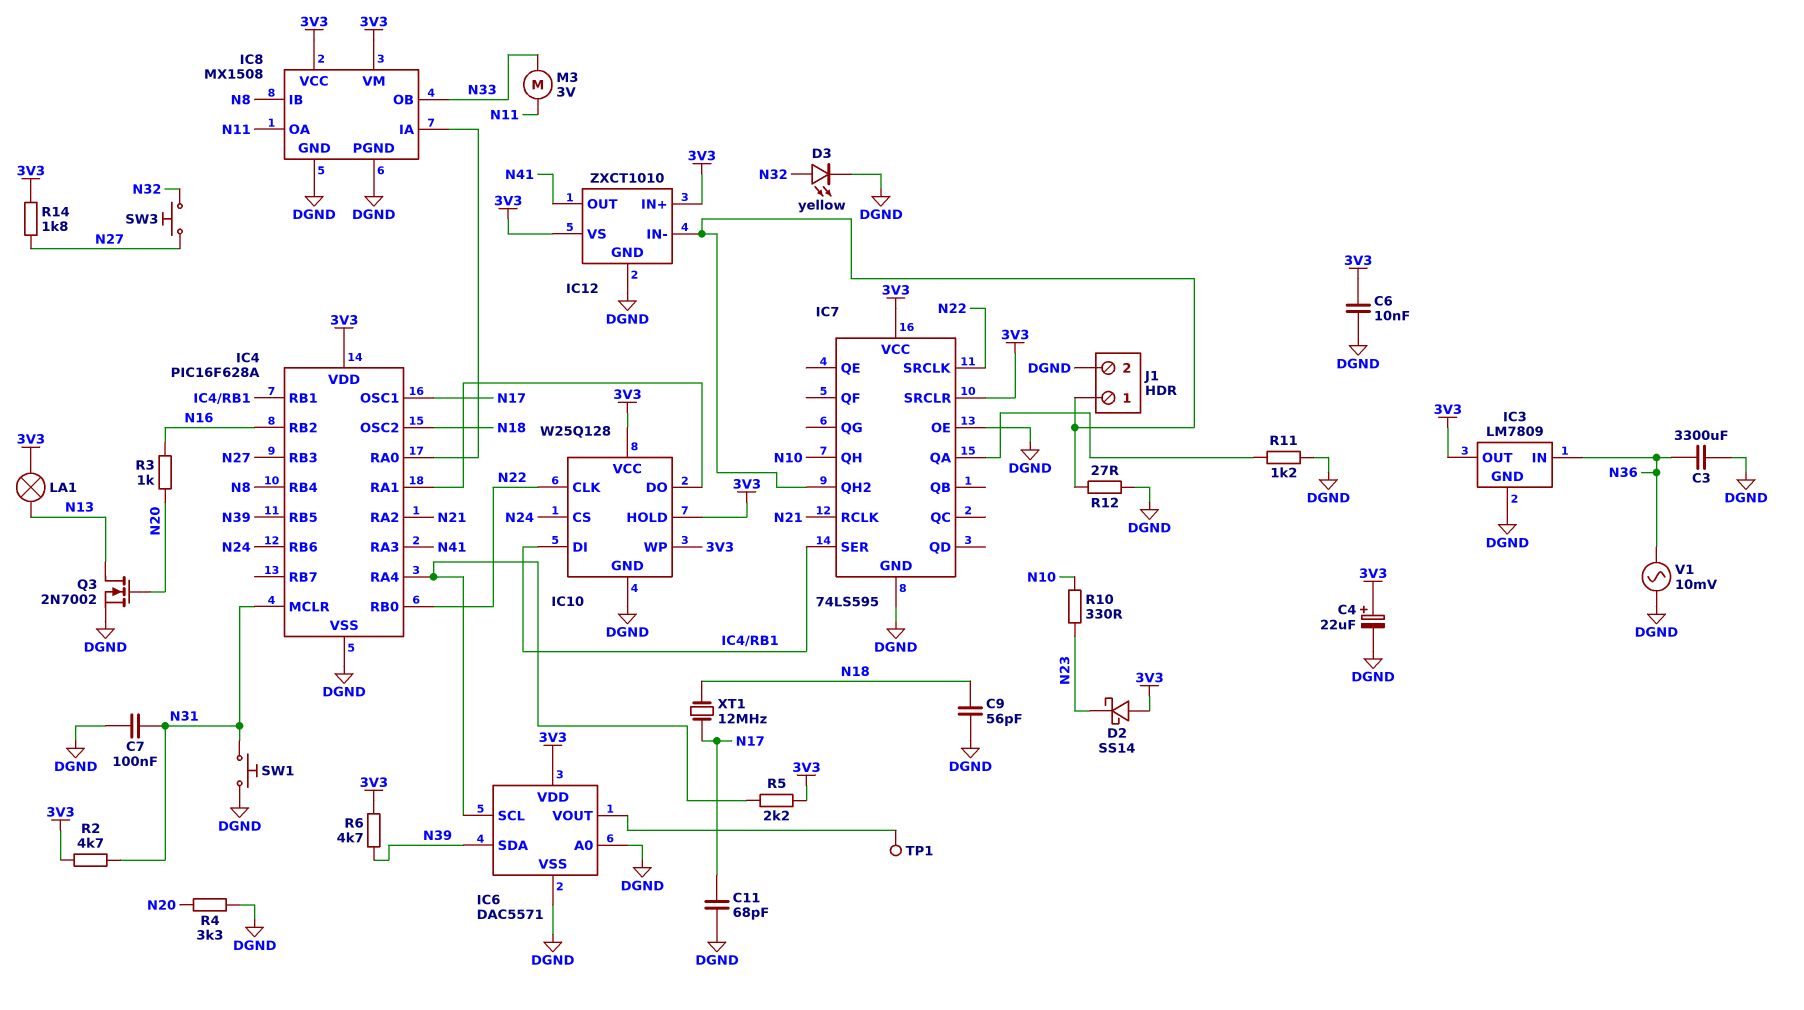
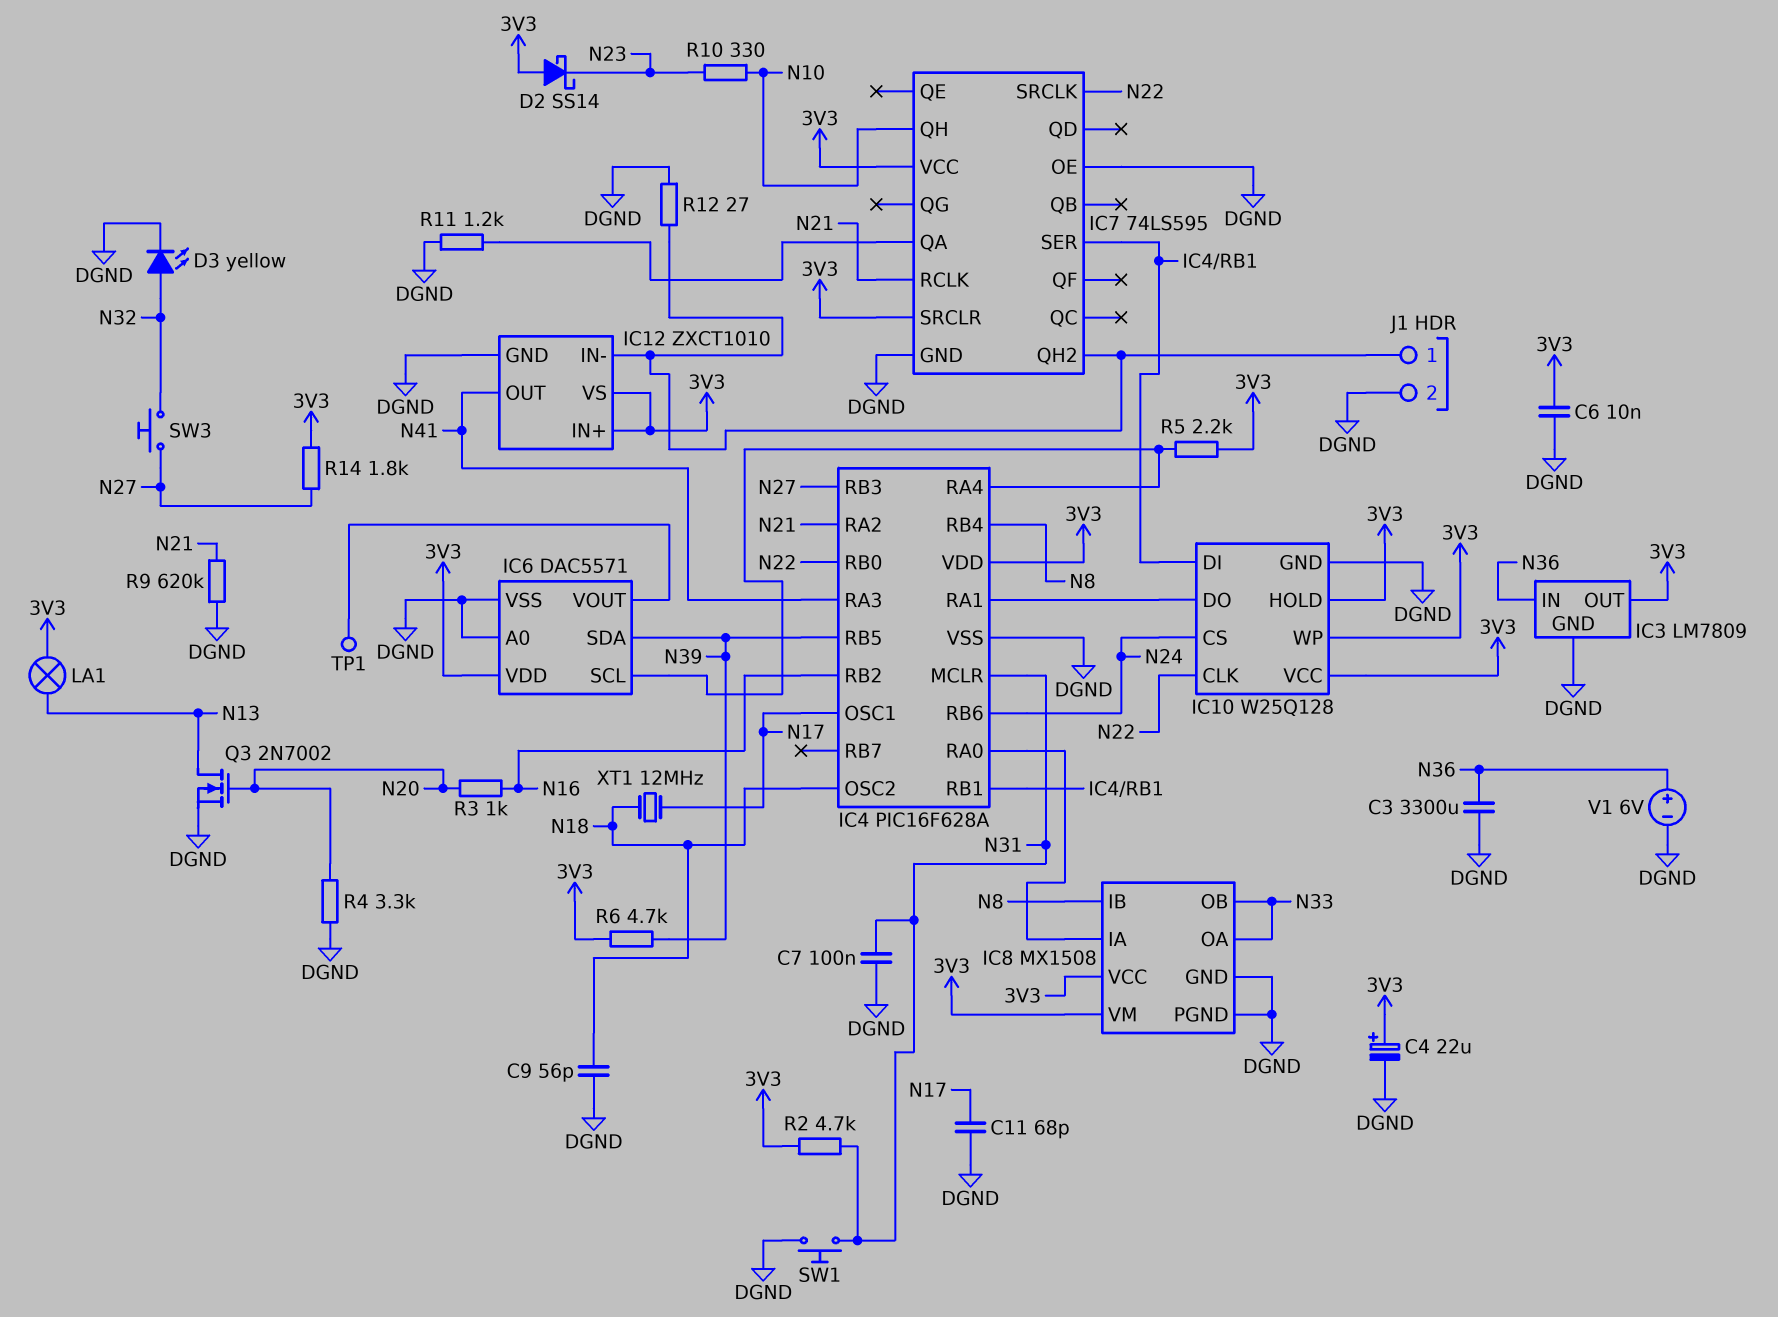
IC8 pin OA: N11 -> N33
M3: motor 3V (N11, N33) -> none
R9: none -> 620k (DGND, N21)
V1: AC 10mV (DGND, N36) -> 6V (plus N36, minus DGND)

